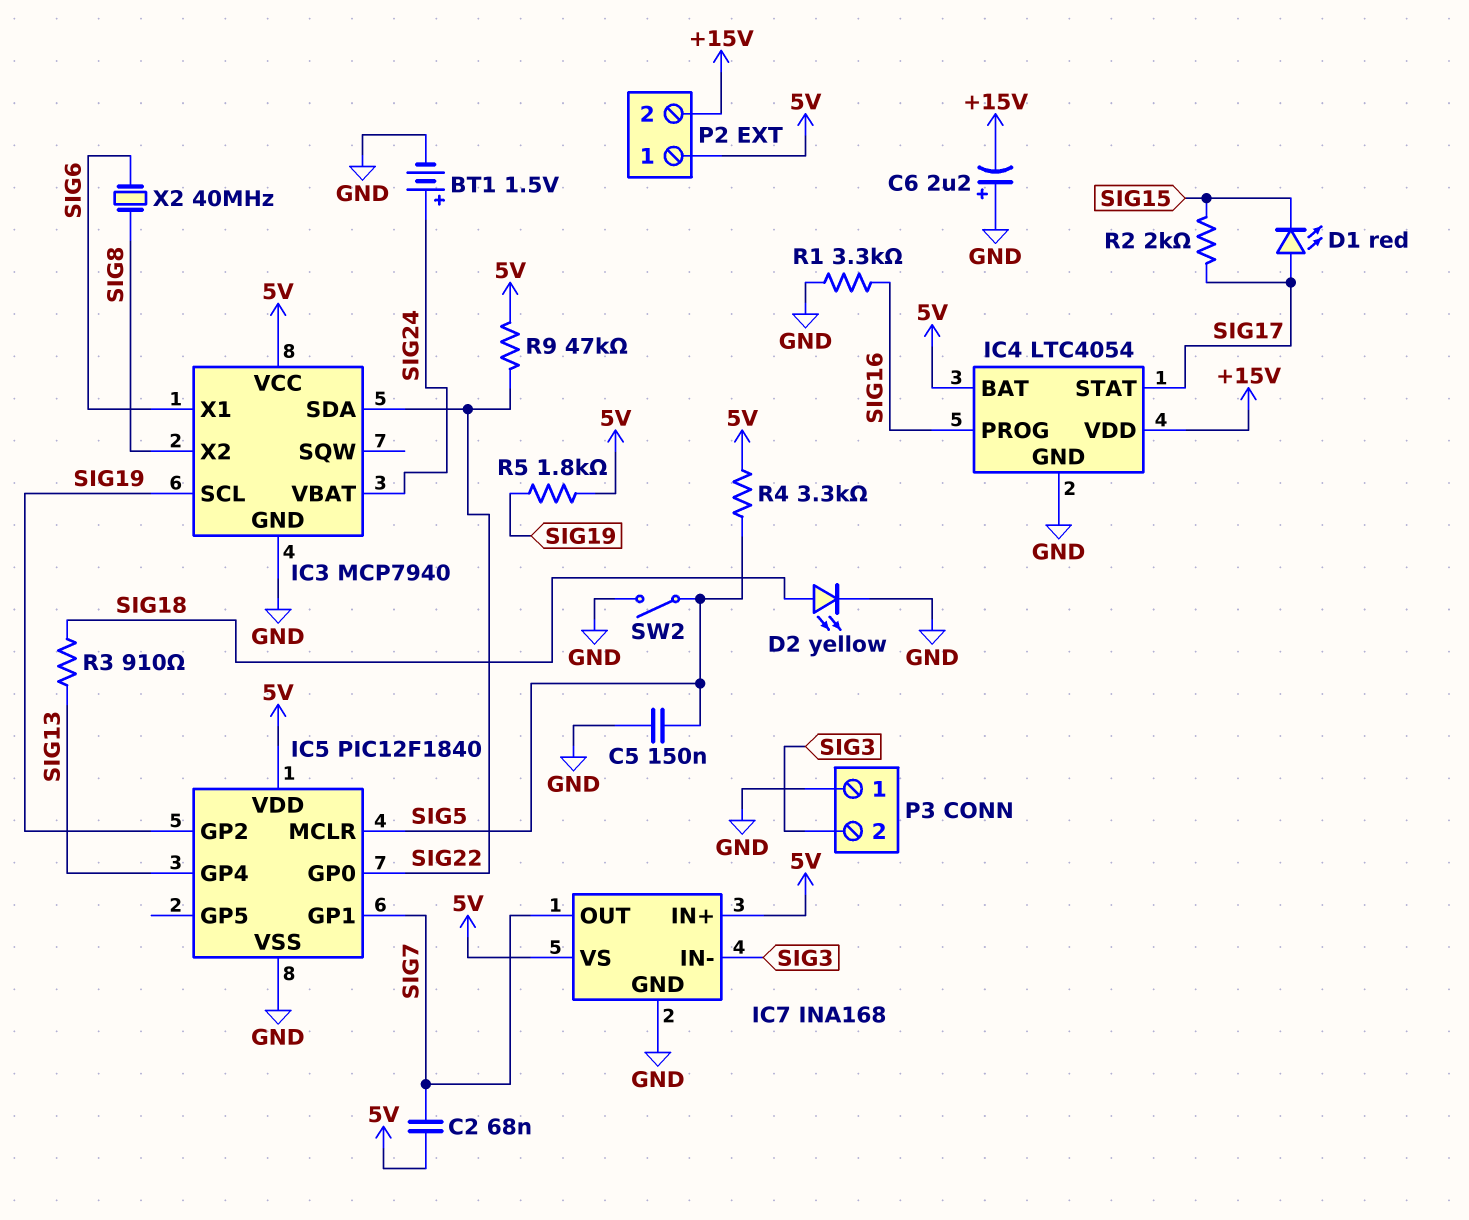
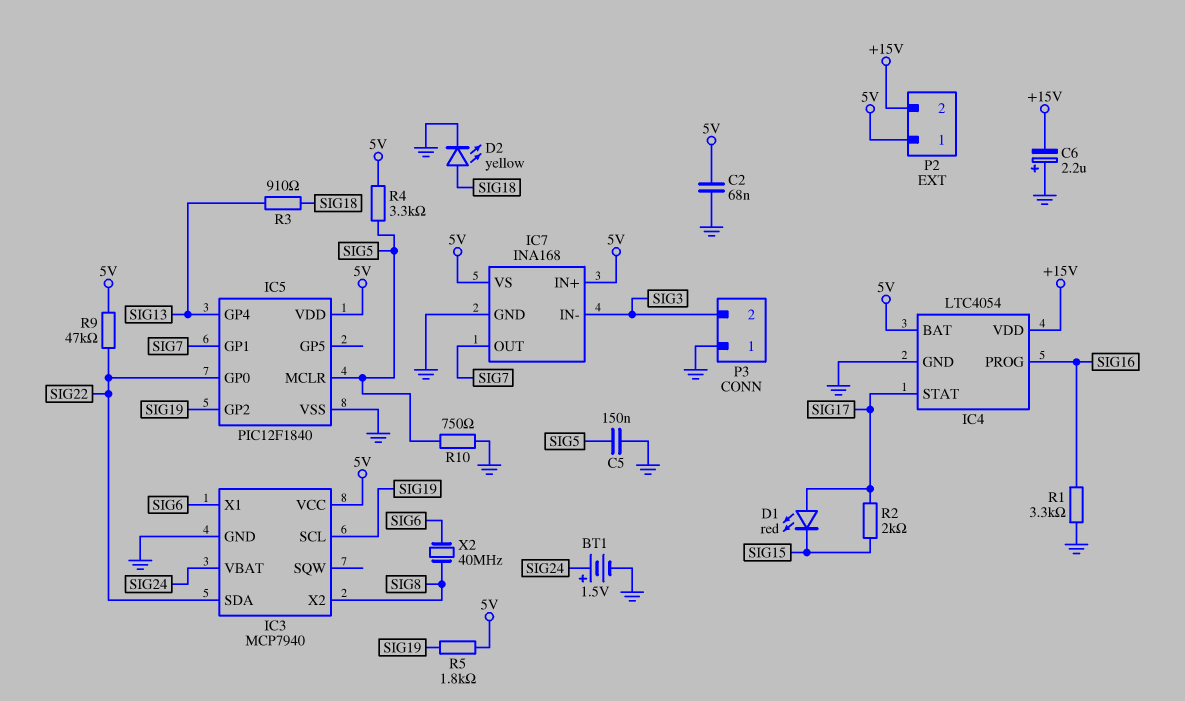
C2: 68nF (5V, SIG7) -> 68nF (5V, GND)
R10: none -> 750 (GND, SIG5)
SW2: switch (GND, SIG5) -> none

